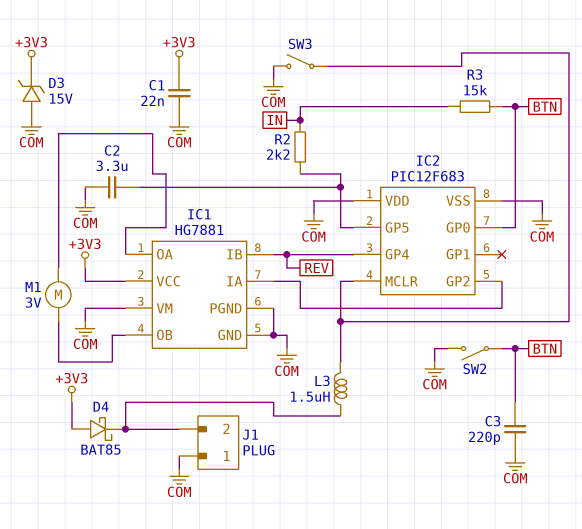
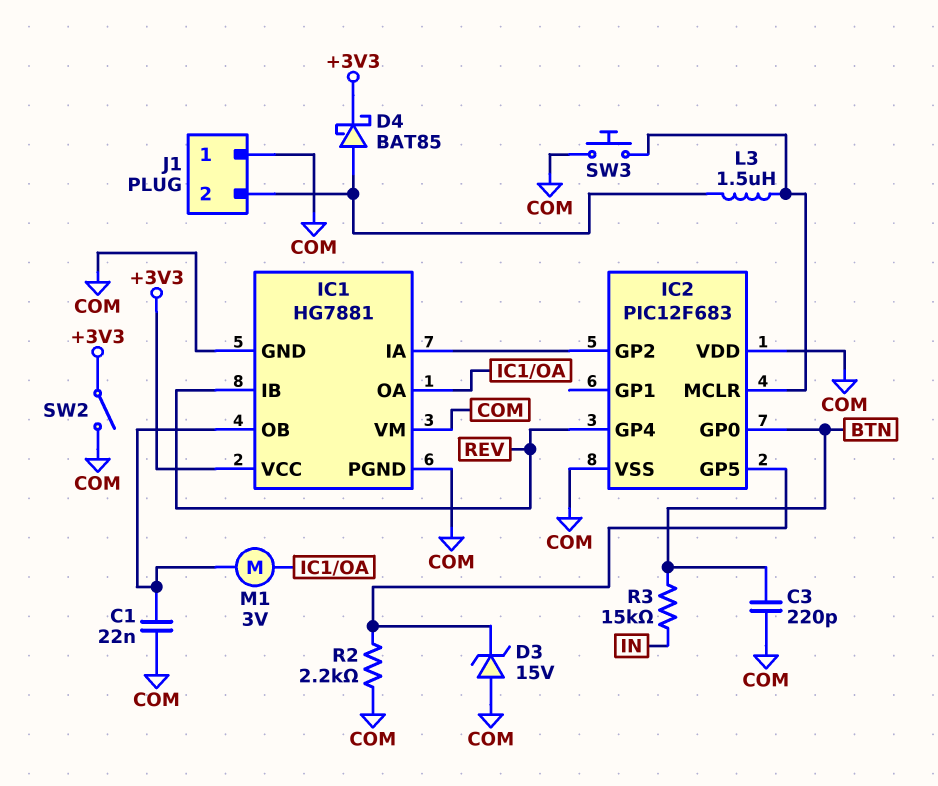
C1: 22nF (+3V3, COM) -> 22nF (COM, IC1/OB)
C2: 3.3uF (COM, IC2/GP5) -> none
D3: zener 15V (A COM, K +3V3) -> zener 15V (A COM, K IC2/GP5)
D4: schottky BAT85 (A +3V3, K J1/2) -> schottky BAT85 (A J1/2, K +3V3)
R2: 2.2k (IC2/GP5, IN) -> 2.2k (COM, IC2/GP5)
SW2: switch (BTN, COM) -> switch (+3V3, COM)
SW3: switch (COM, IC2/MCLR) -> button (COM, IC2/MCLR)

